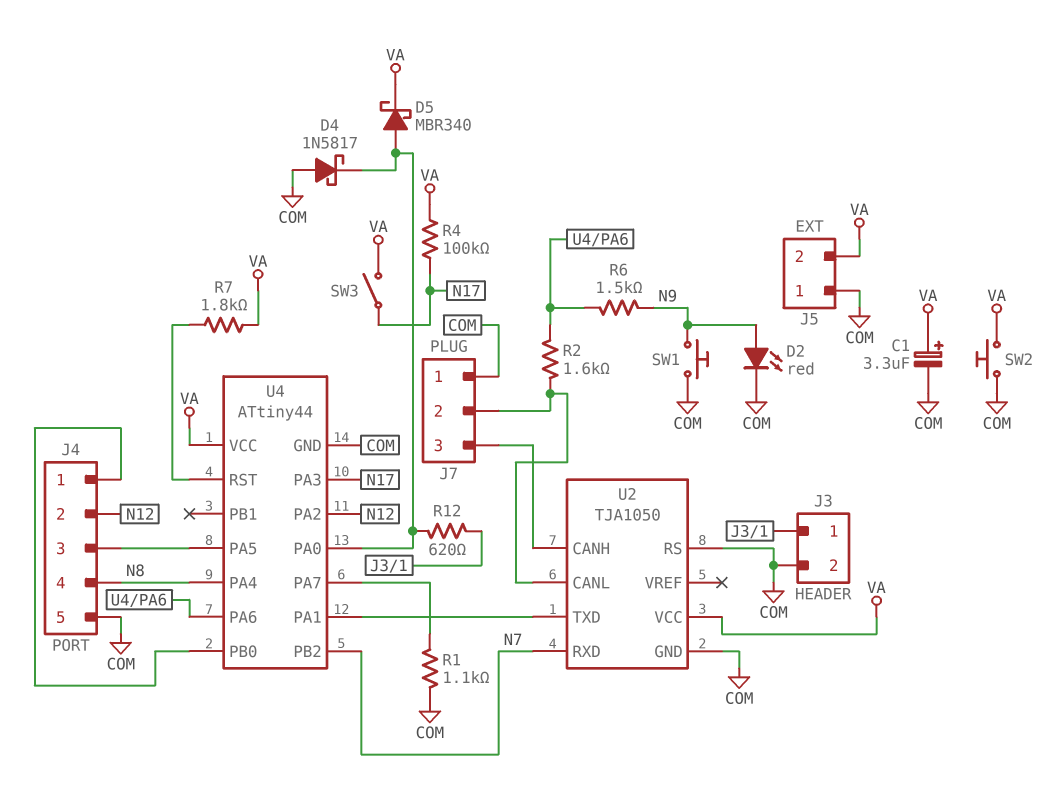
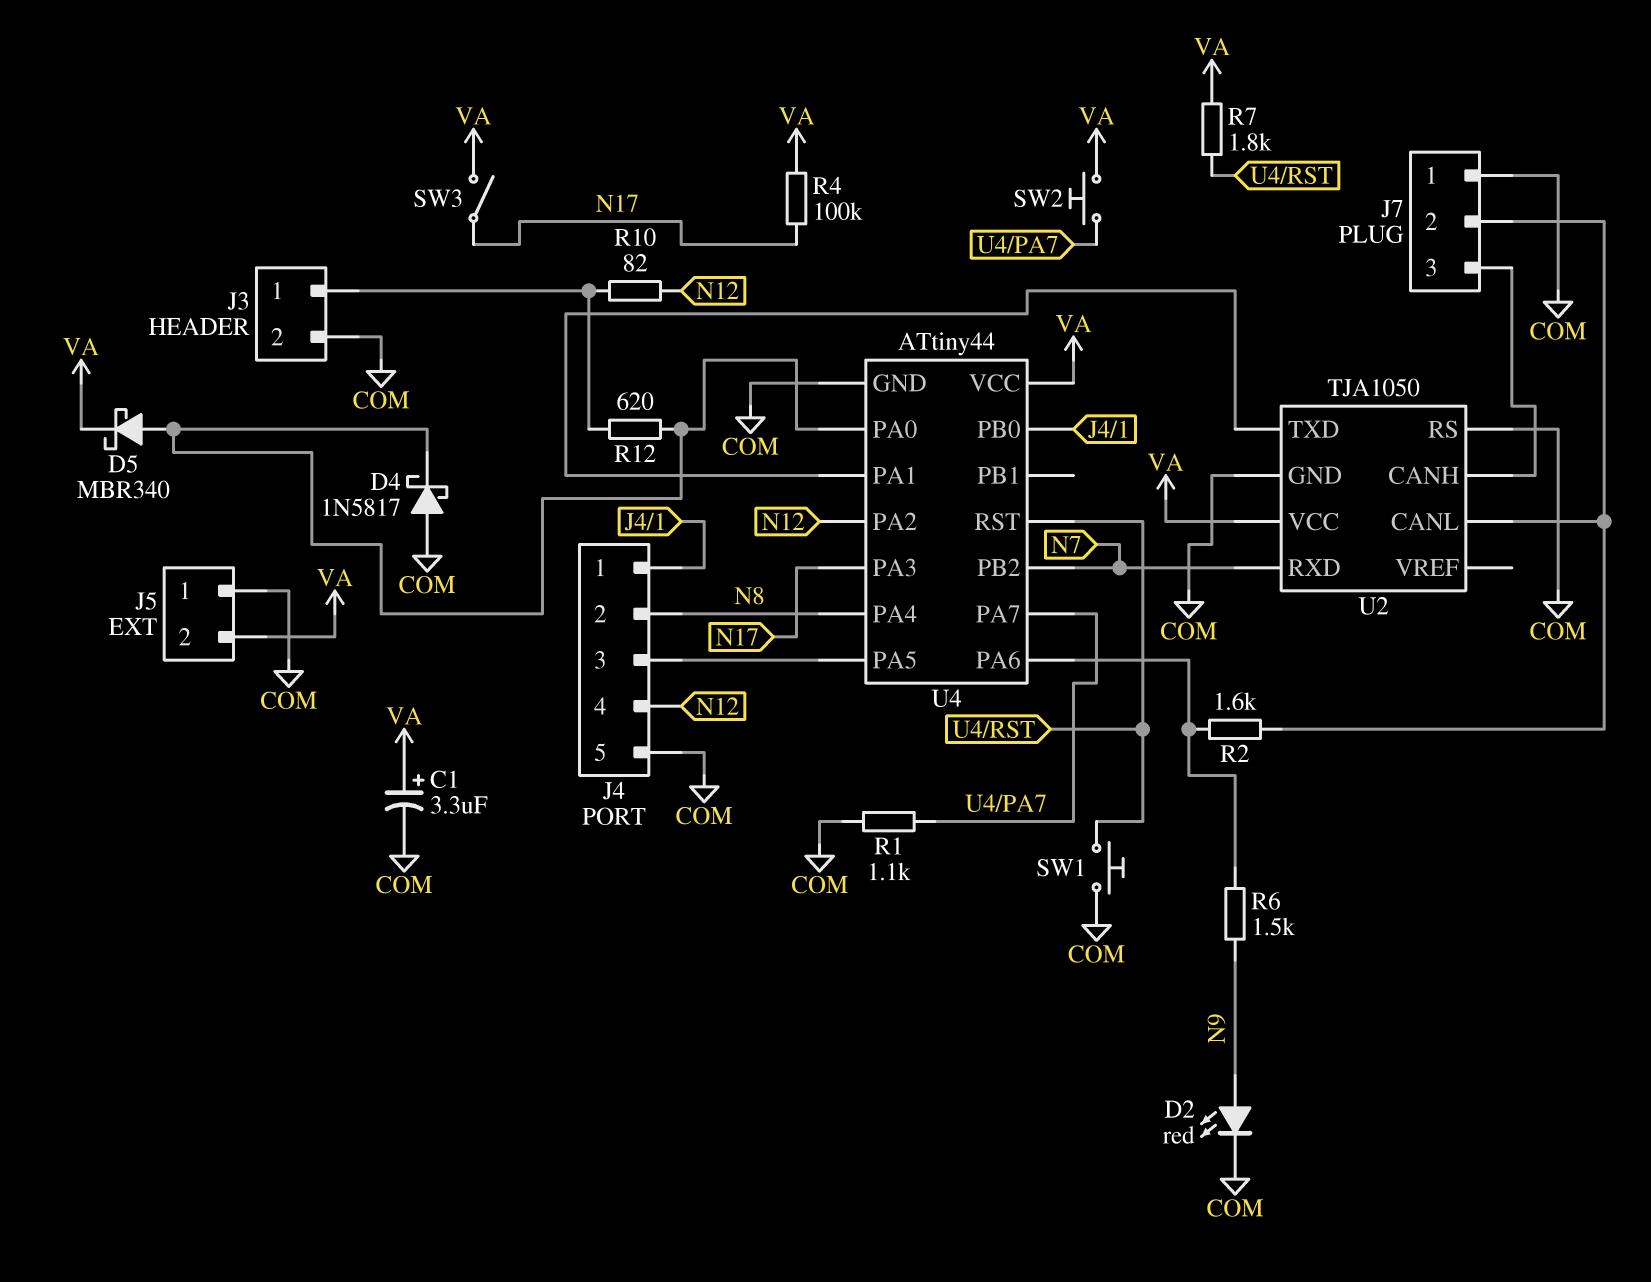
J4 pin 2: N12 -> N8
J4 pin 4: N8 -> N12
R10: none -> 82 (J3/1, N12)
SW1: button (COM, N9) -> button (COM, U4/RST)
SW2: button (COM, VA) -> button (U4/PA7, VA)

